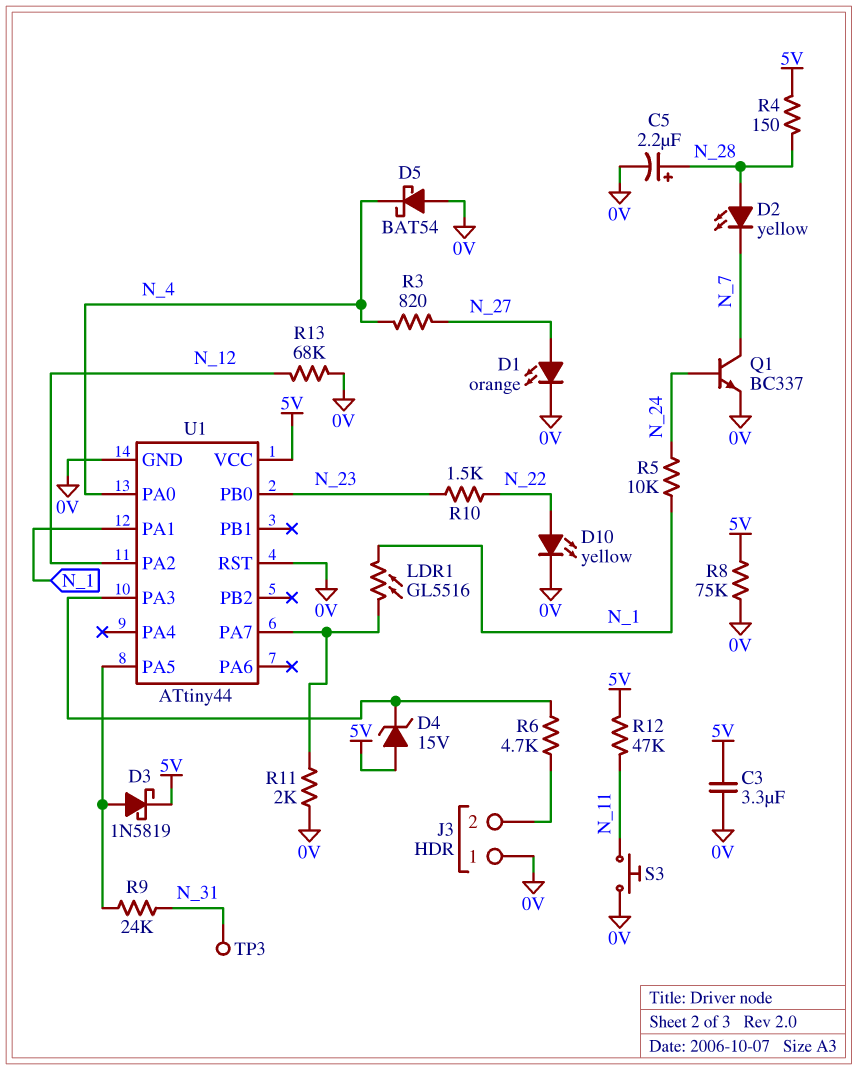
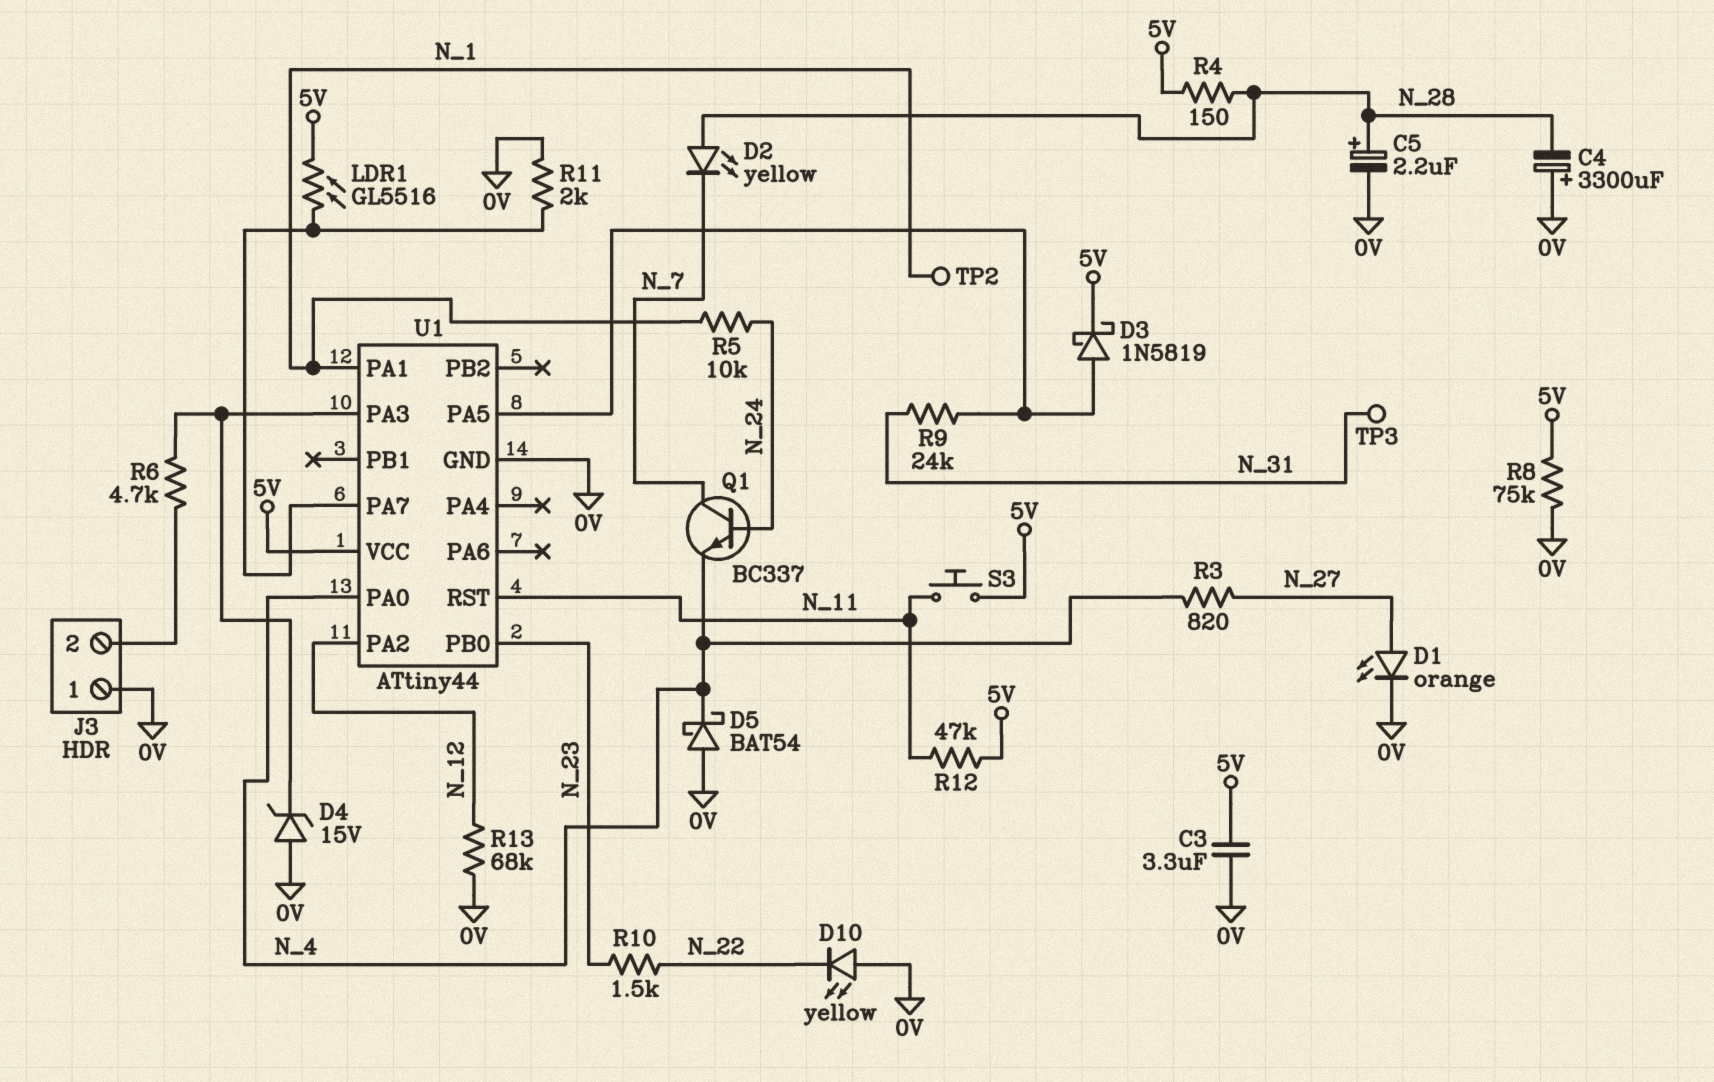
C4: none -> 3300uF (plus 0V, minus N_28)
D4: zener 15V (A 5V, K U1/PA3) -> zener 15V (A 0V, K U1/PA3)
D10: LED yellow (A N_22, K 0V) -> LED yellow (A 0V, K N_22)
LDR1: GL5516 (N_1, U1/PA7) -> GL5516 (5V, U1/PA7)
Q1: NPN BC337 (B N_24, C N_7, E 0V) -> NPN BC337 (B N_24, C N_7, E N_4)
S3: button (0V, N_11) -> button (5V, N_11)
TP2: none -> test point (N_1)
U1 pin RST: 0V -> N_11

